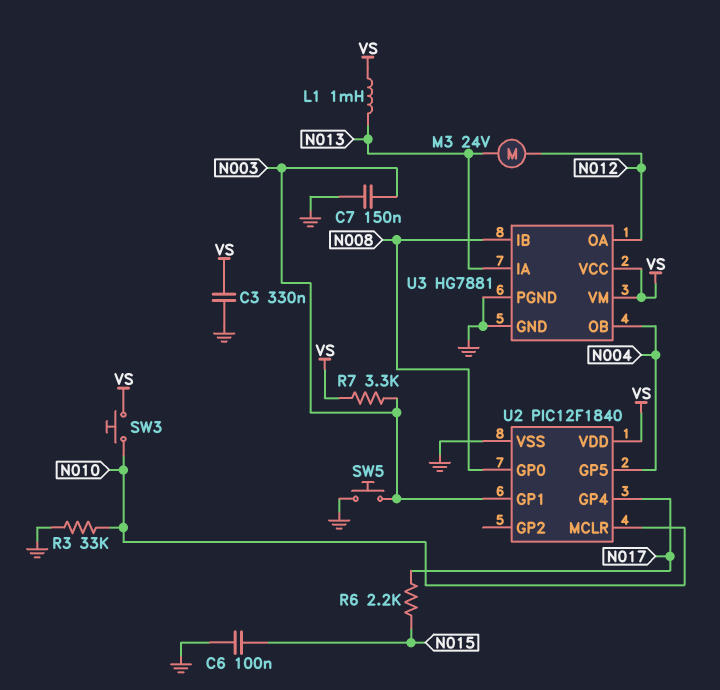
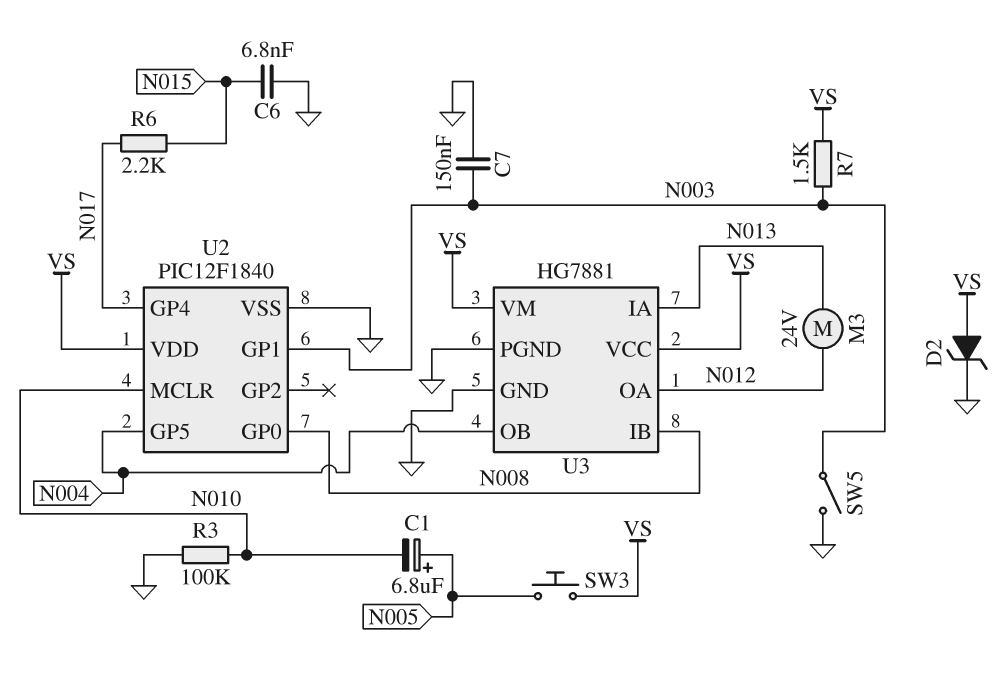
C1: none -> 6.8uF (plus N005, minus N010)
C3: 330nF (GND, VS) -> none
C6: 100nF (GND, N015) -> 6.8nF (GND, N015)
D2: none -> zener (A VS, K GND)
L1: 1mH (N013, VS) -> none
R3: 33k (GND, N010) -> 100k (GND, N010)
R7: 3.3k (N003, VS) -> 1.5k (N003, VS)
SW3: button (N010, VS) -> button (N005, VS)
SW5: button (GND, N003) -> switch (GND, N003)

